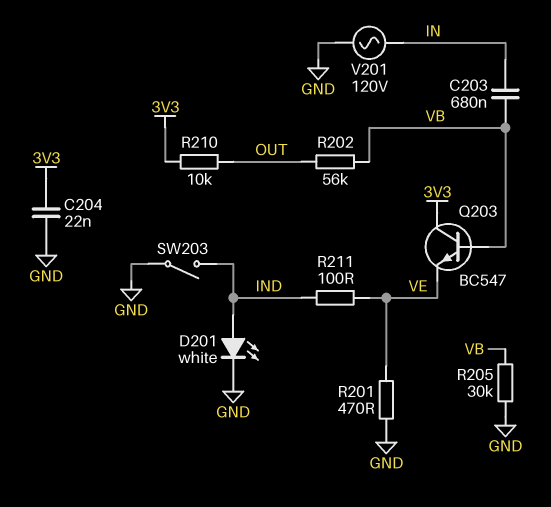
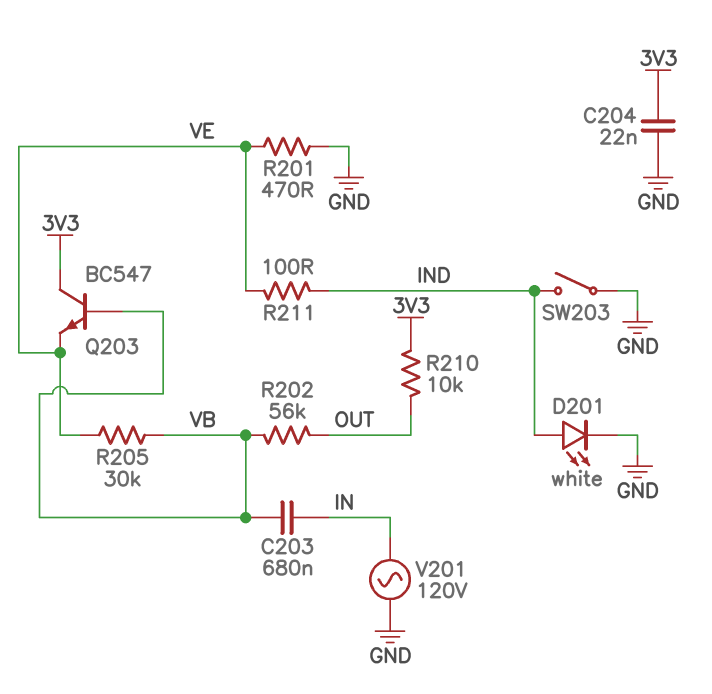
R205: 30k (GND, VB) -> 30k (VB, VE)

